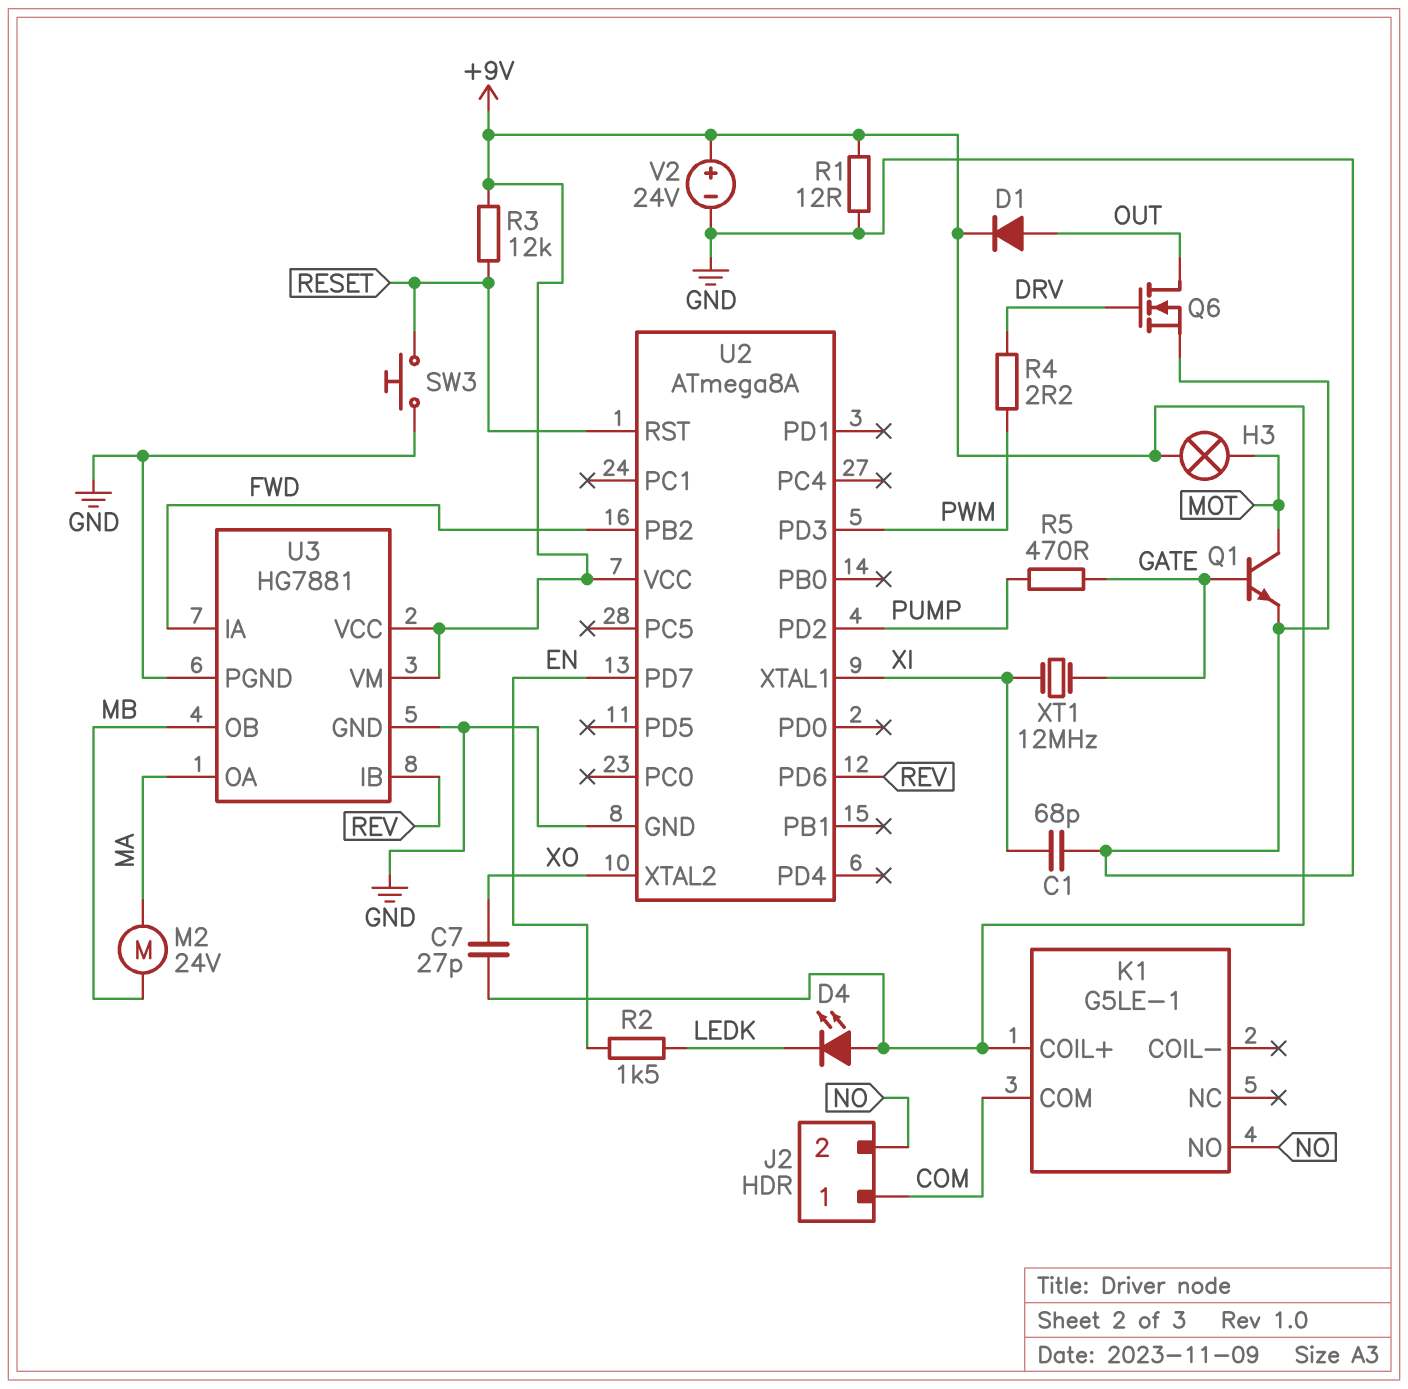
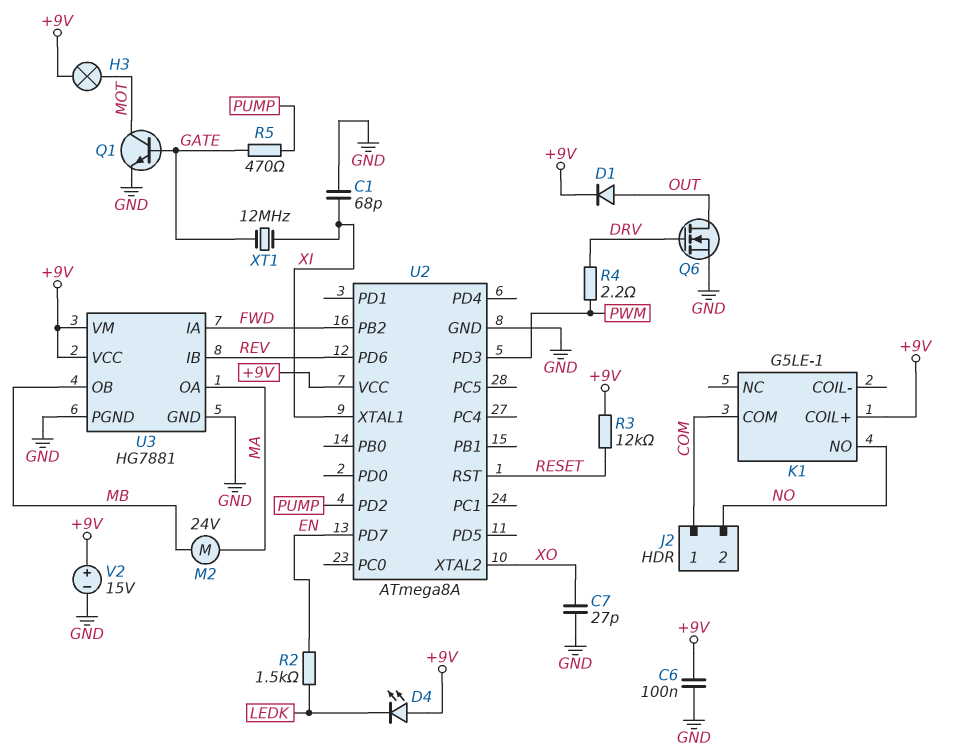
C6: none -> 100nF (+9V, GND)
C7: 27pF (+9V, XO) -> 27pF (GND, XO)
R1: 12 (+9V, GND) -> none
SW3: button (GND, RESET) -> none
V2: 24V (plus +9V, minus GND) -> 15V (plus +9V, minus GND)

